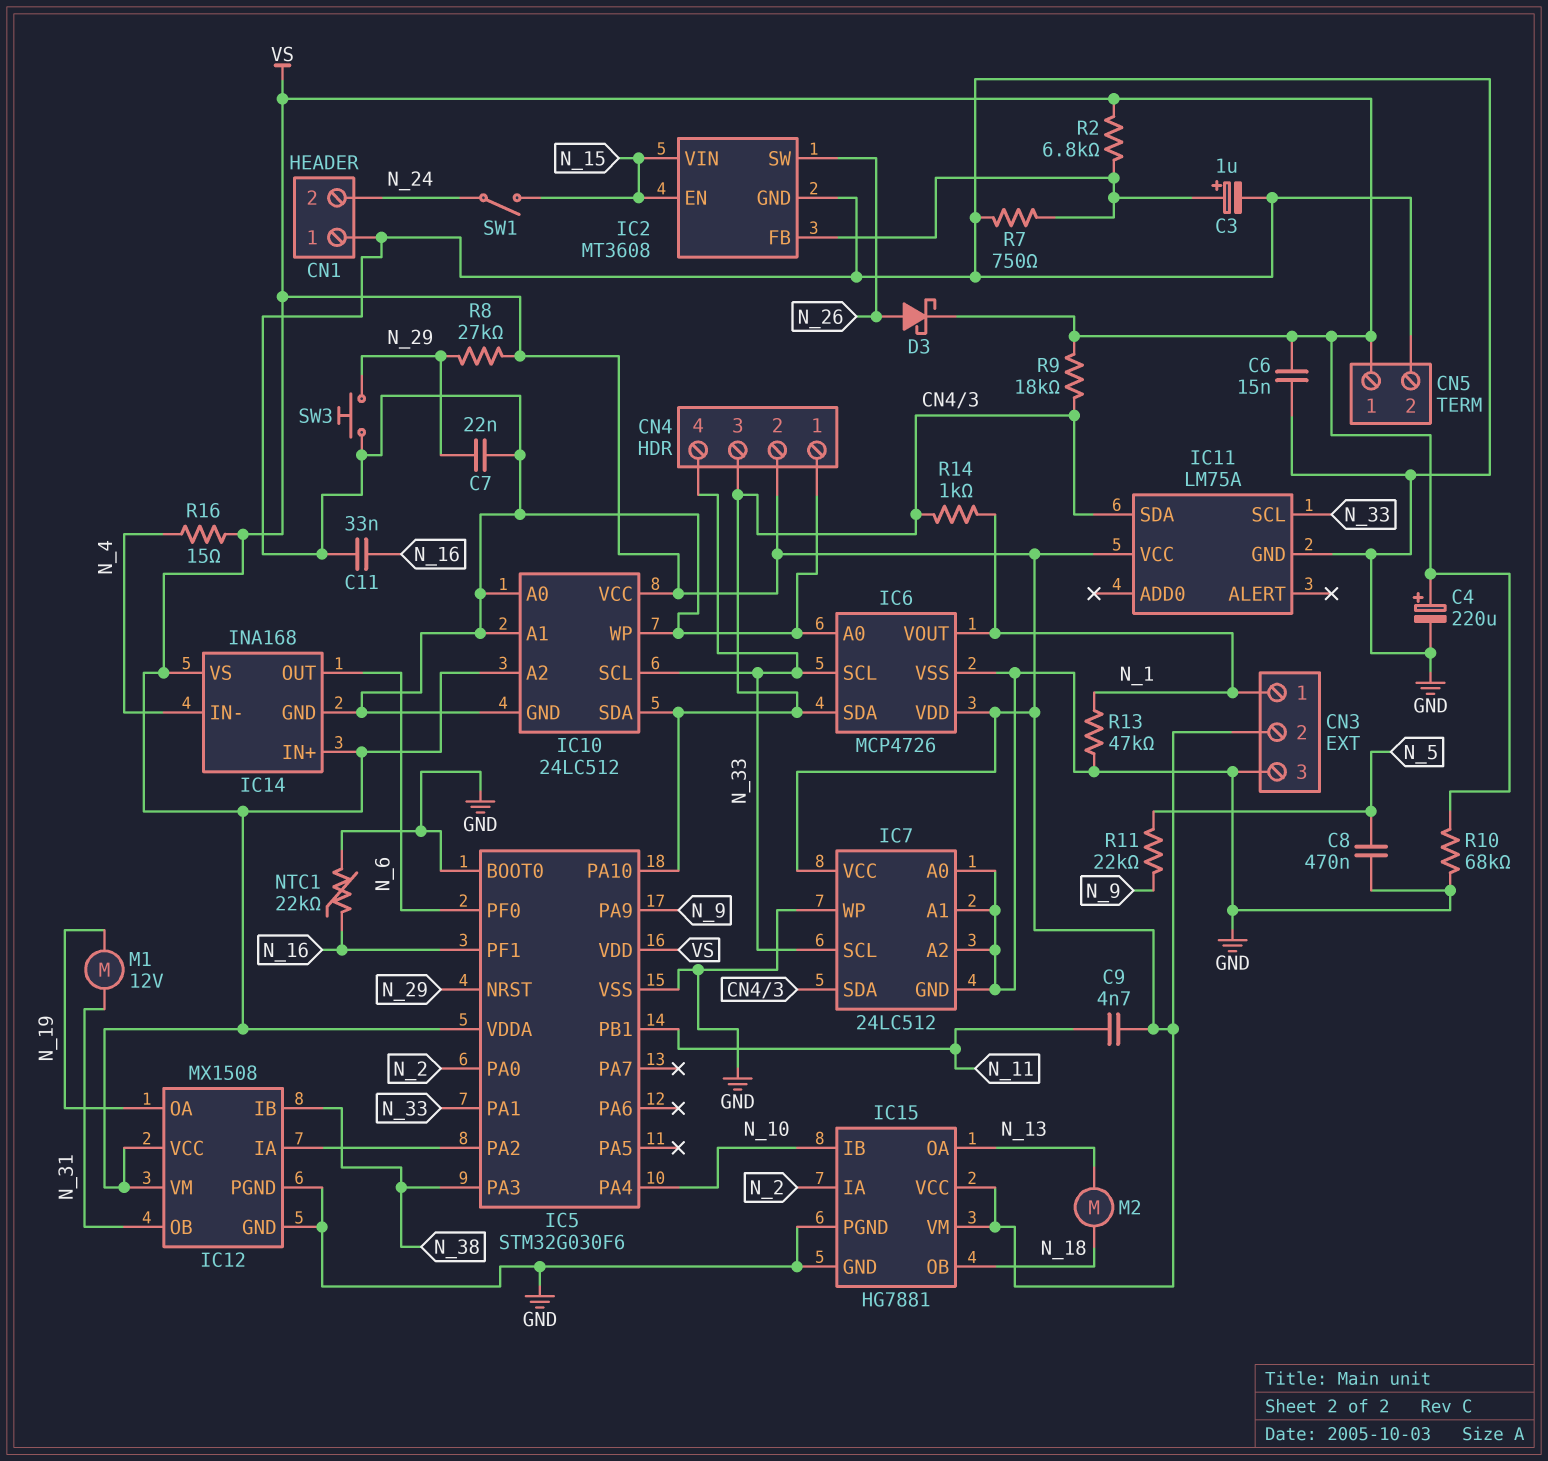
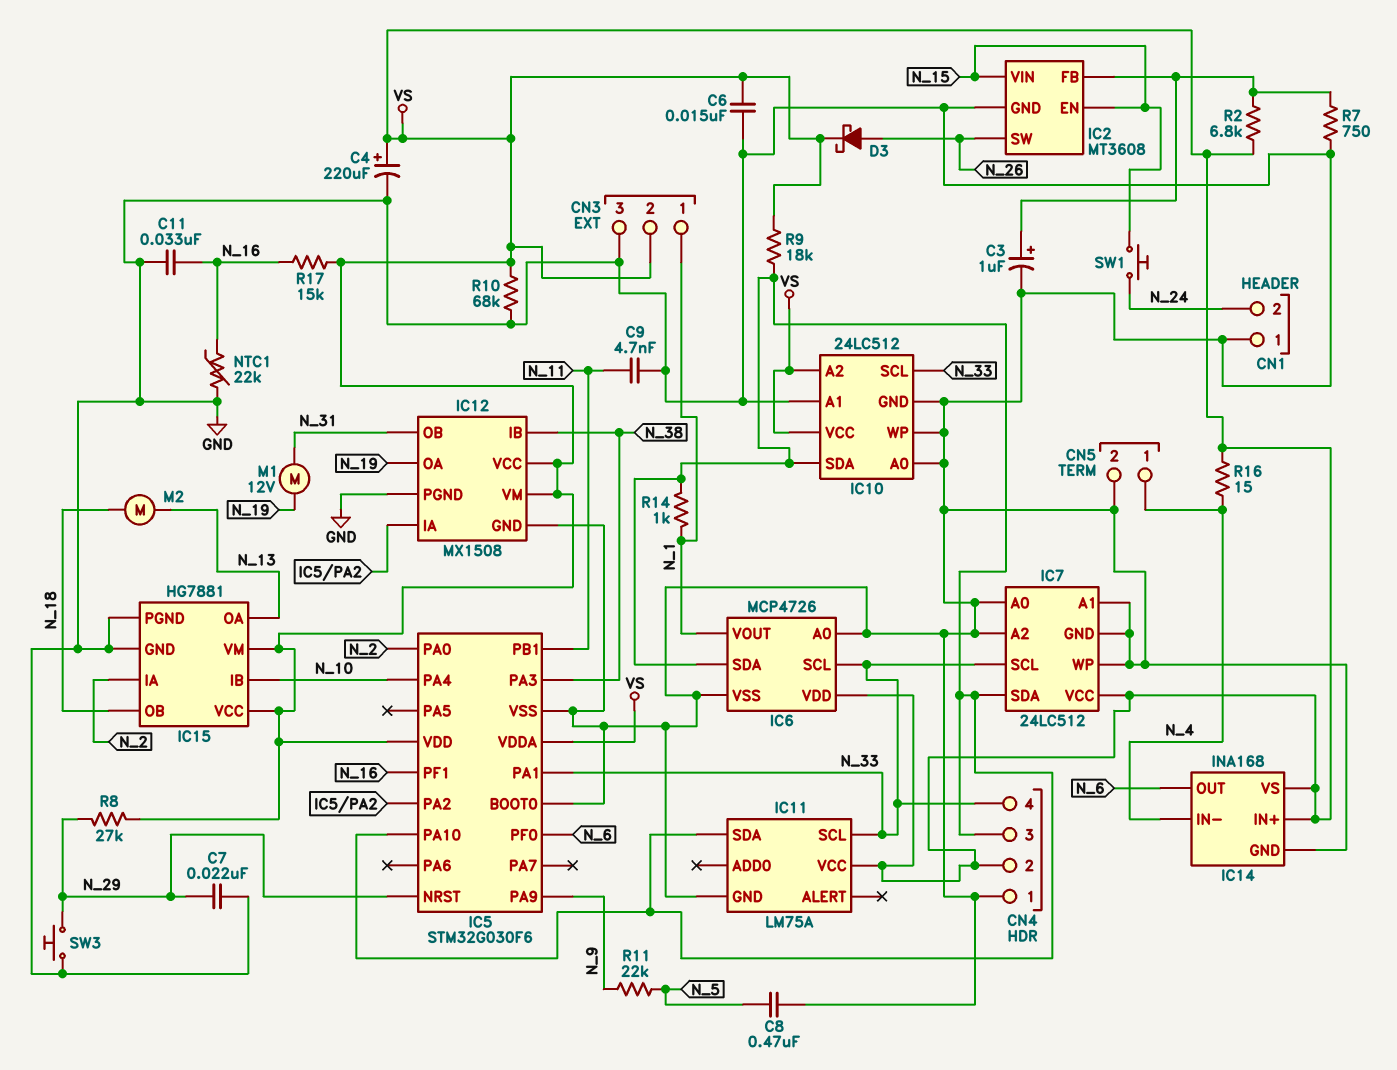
C9: 4.7nF (N_11, VS) -> 4.7nF (GND, N_11)
CN5 pin 1: VS -> N_4
R13: 47k (GND, N_1) -> none
R17: none -> 15k (N_16, VS)
SW1: switch (N_15, N_24) -> button (N_15, N_24)

